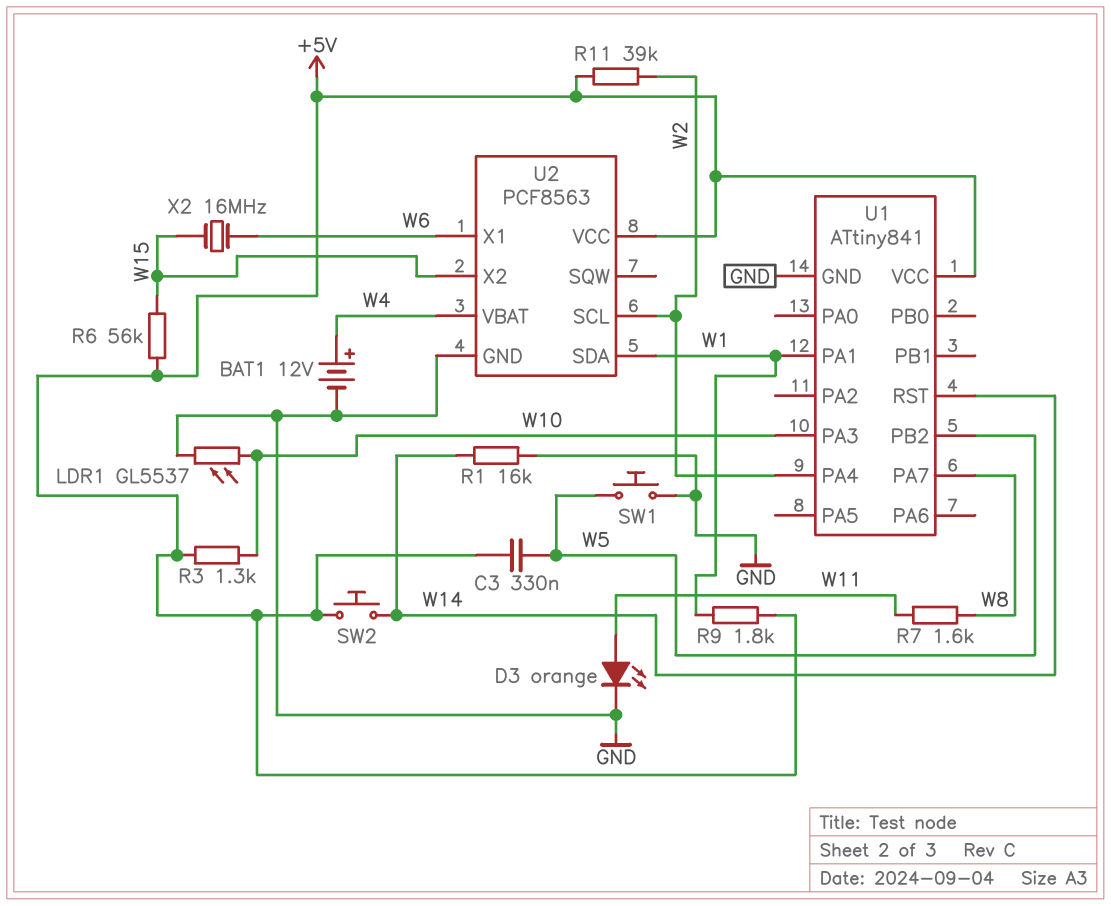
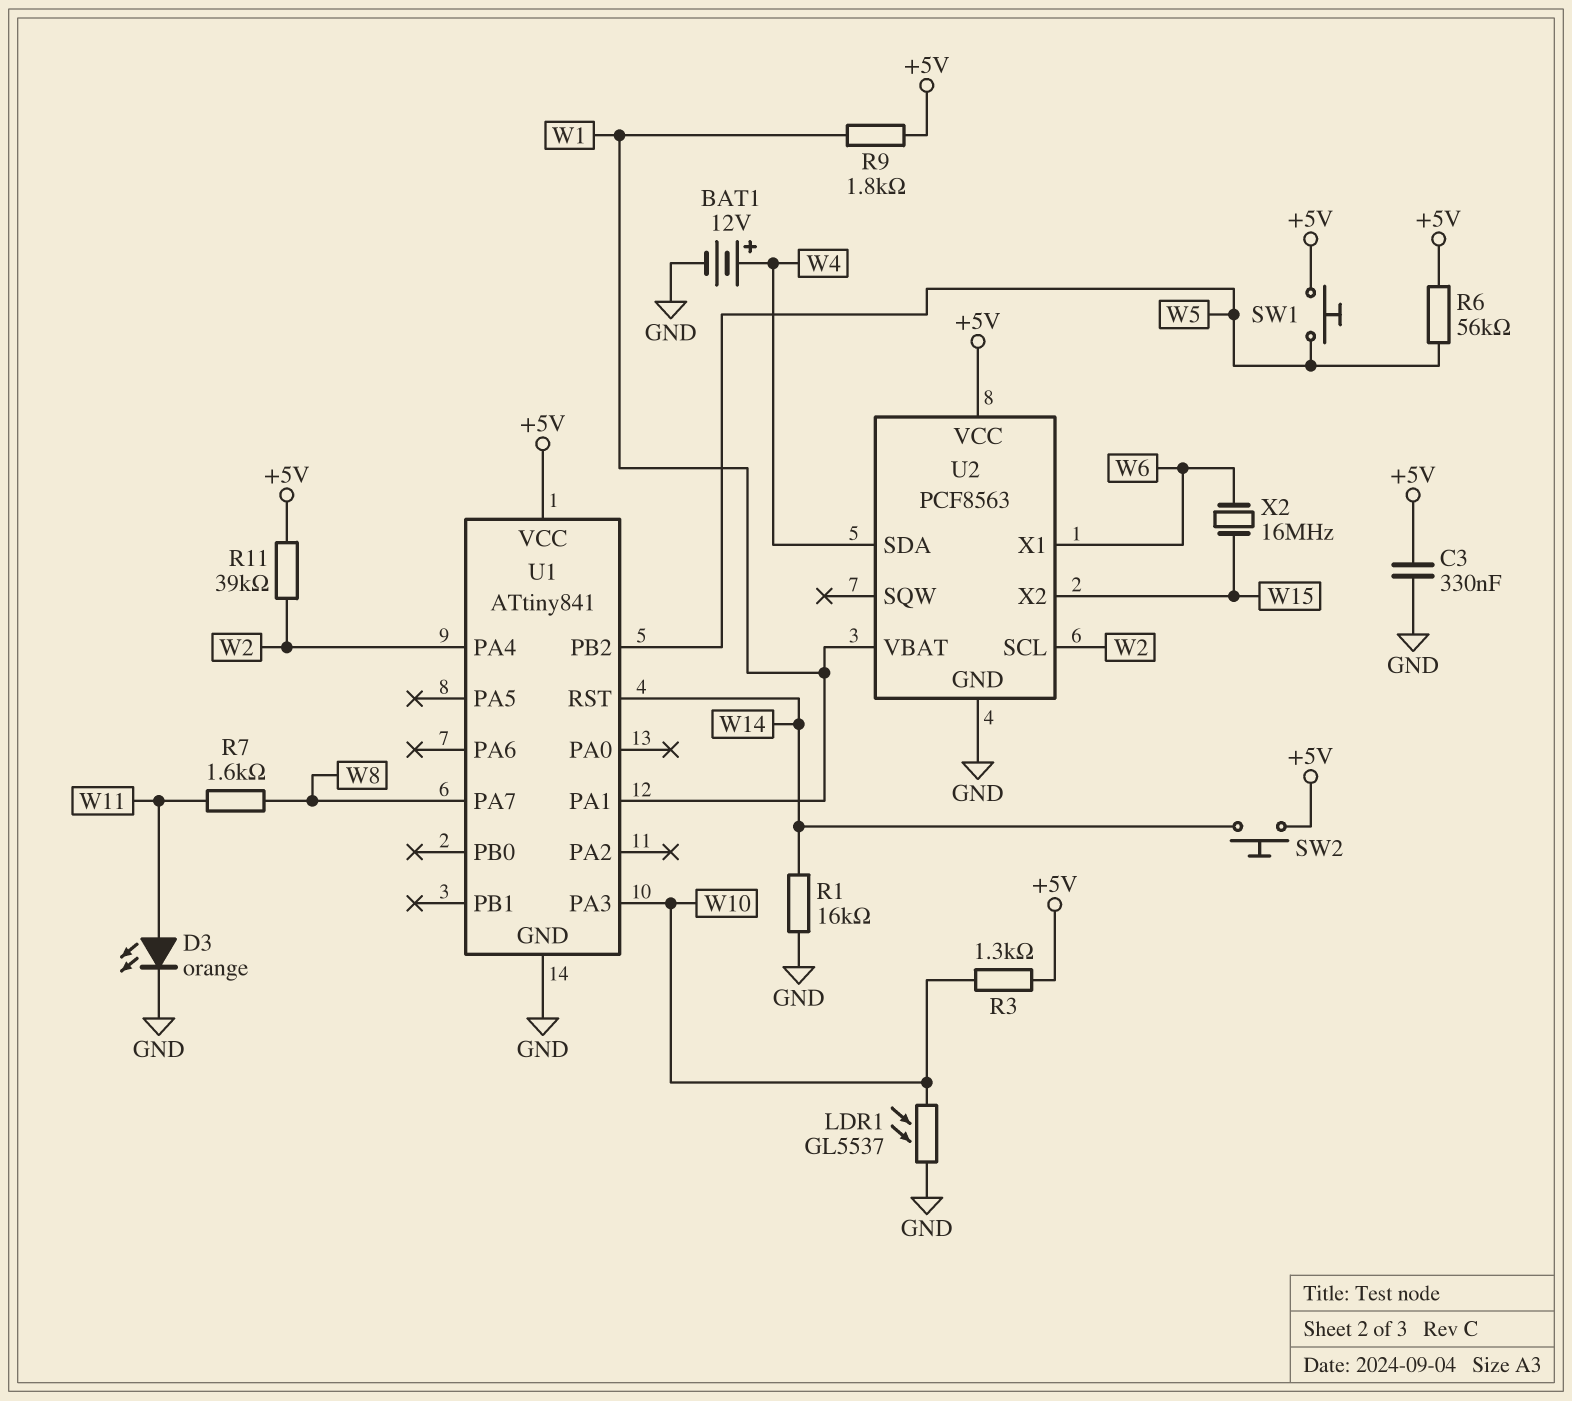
C3: 330nF (+5V, W5) -> 330nF (+5V, GND)
R6: 56k (+5V, W15) -> 56k (+5V, W5)
SW1: button (GND, W5) -> button (+5V, W5)
U2 pin SDA: W1 -> W4
U2 pin VBAT: W4 -> W1

